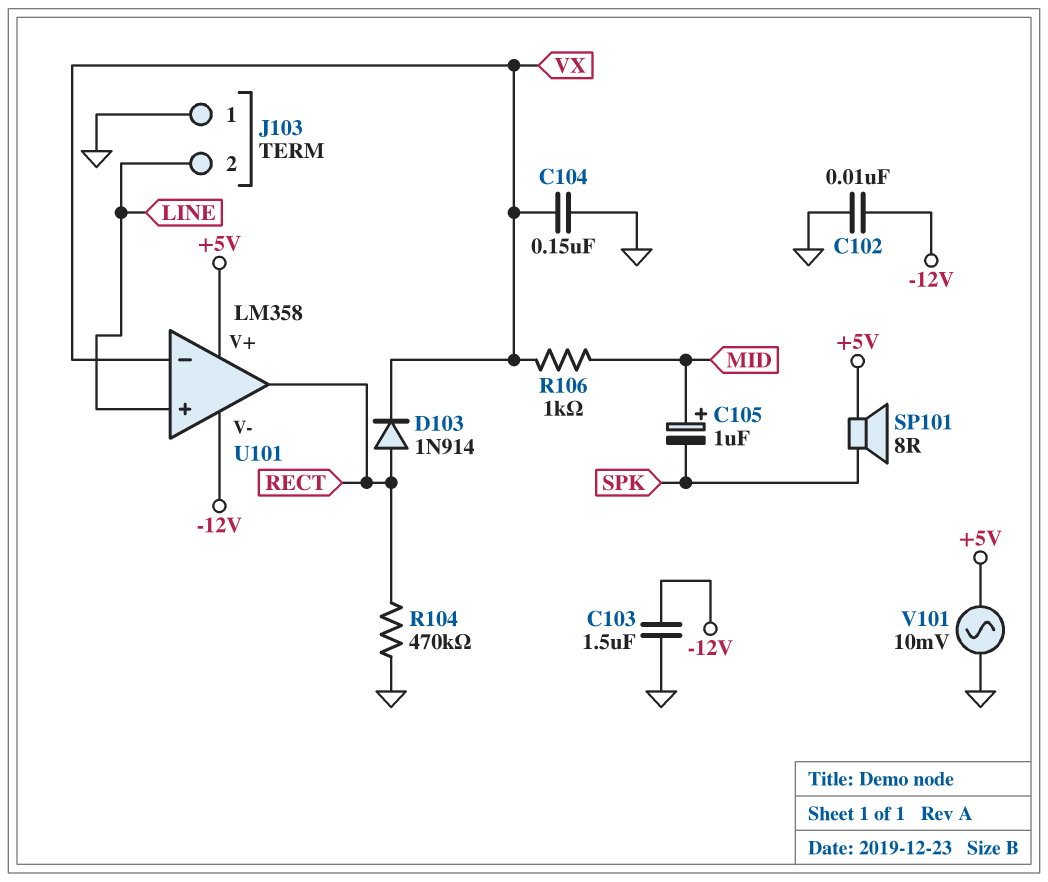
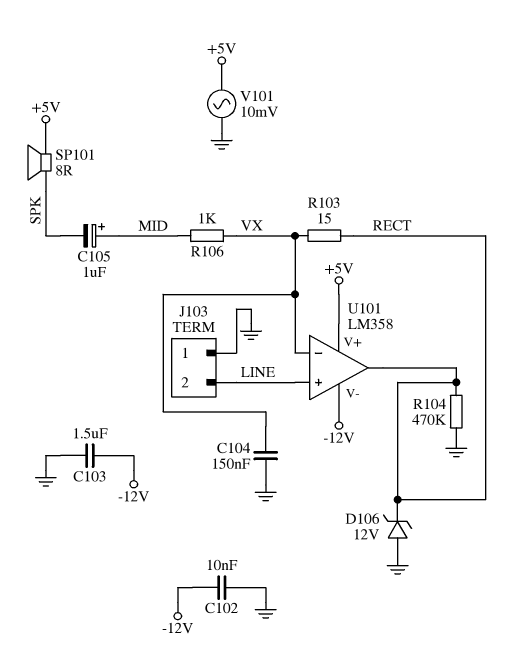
D103: diode 1N914 (A RECT, K VX) -> none
D106: none -> zener 12V (A GND, K RECT)
R103: none -> 15 (RECT, VX)

